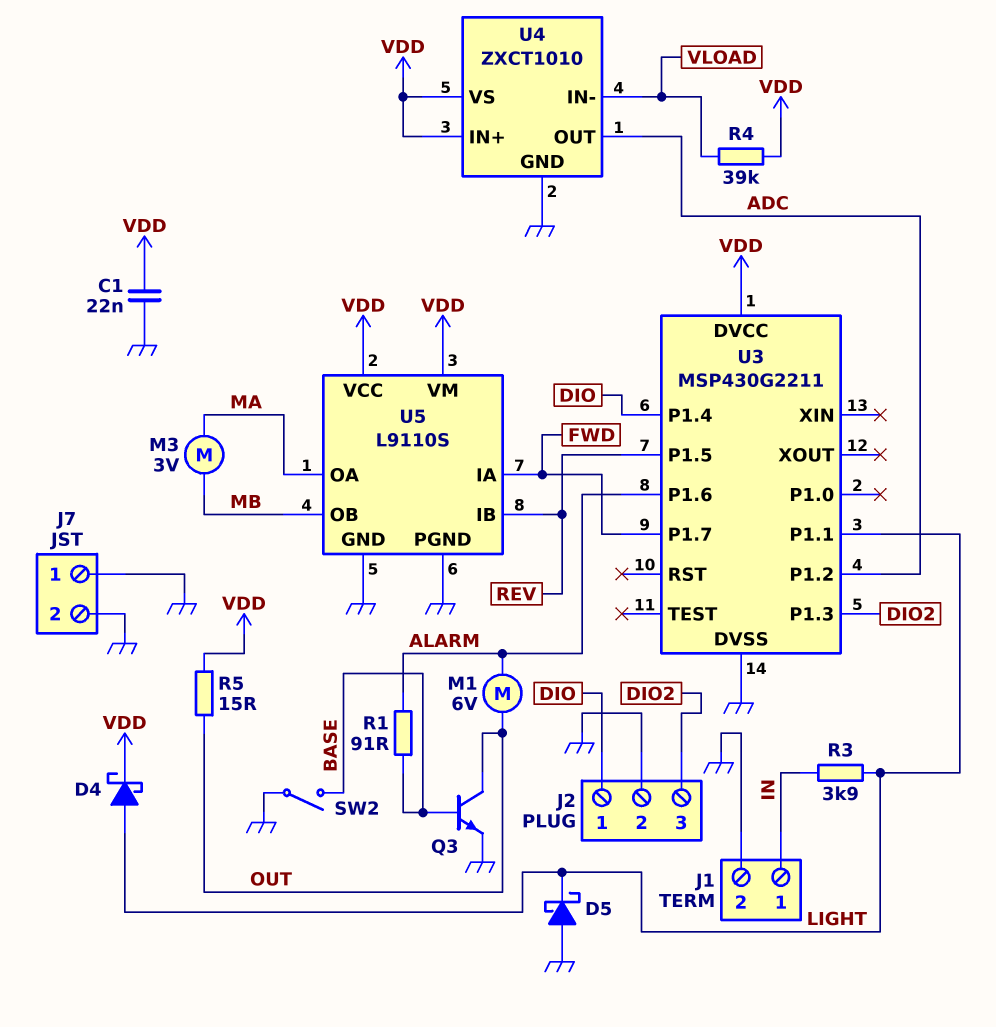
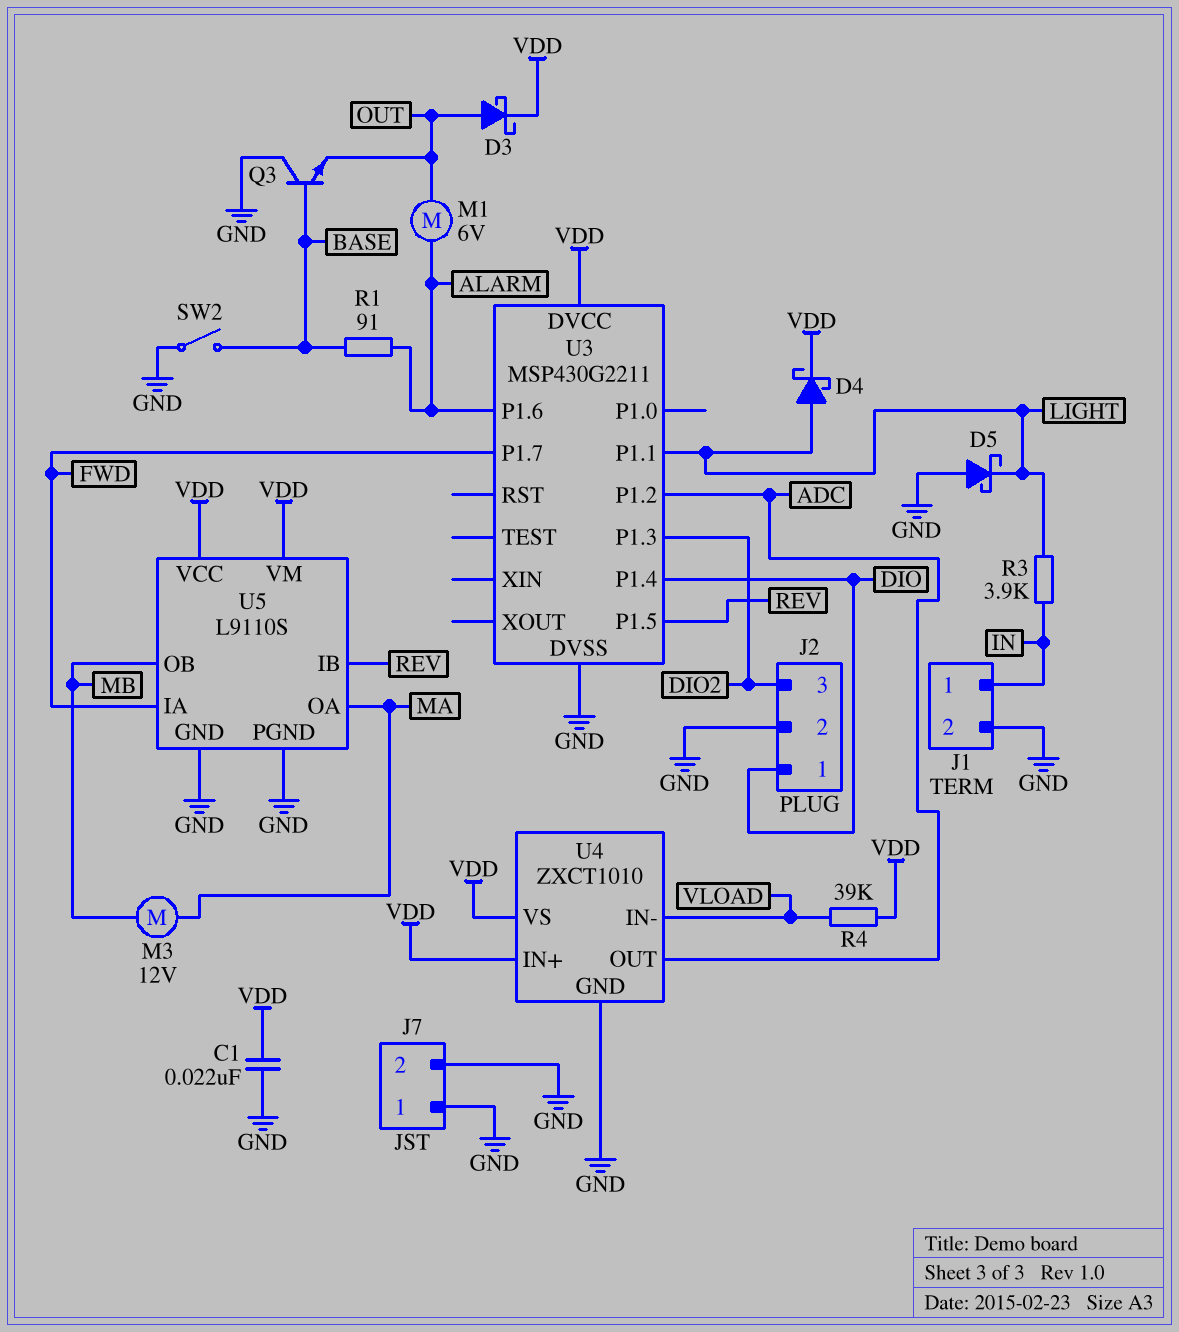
D3: none -> schottky (A OUT, K VDD)
M3: motor 3V (MA, MB) -> motor 12V (MA, MB)
Q3: NPN (B BASE, C OUT, E GND) -> NPN (B BASE, C GND, E OUT)
R5: 15 (OUT, VDD) -> none

